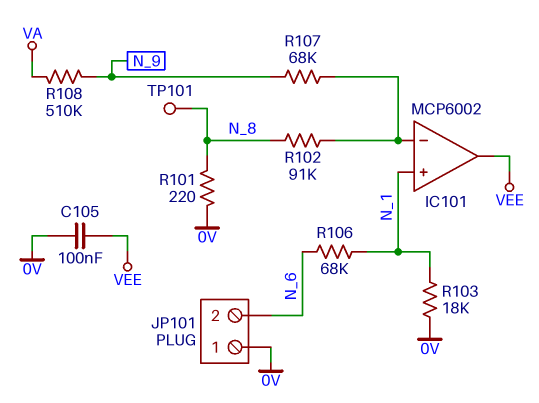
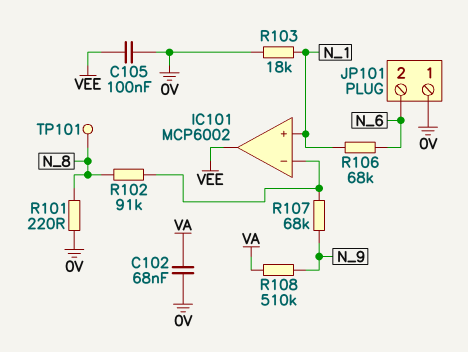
C102: none -> 68nF (0V, VA)

